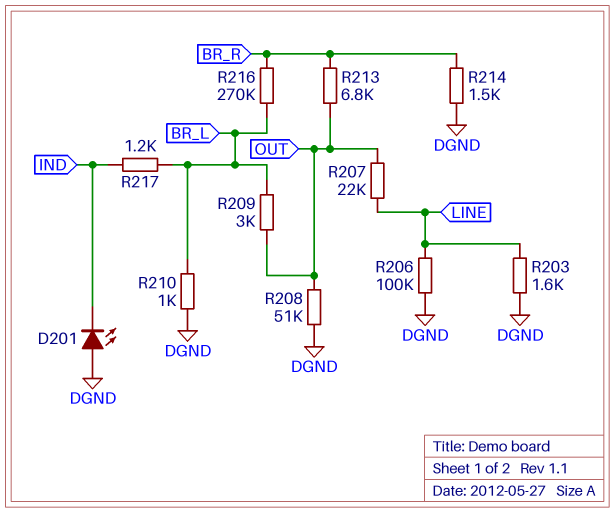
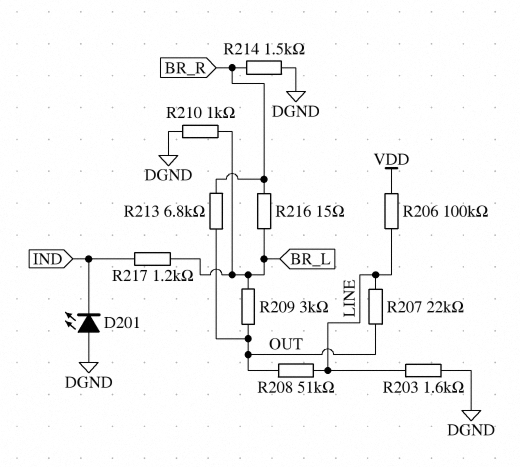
R206: 100k (DGND, LINE) -> 100k (LINE, VDD)
R208: 51k (DGND, OUT) -> 51k (LINE, OUT)
R216: 270k (BR_L, BR_R) -> 15 (BR_L, BR_R)

